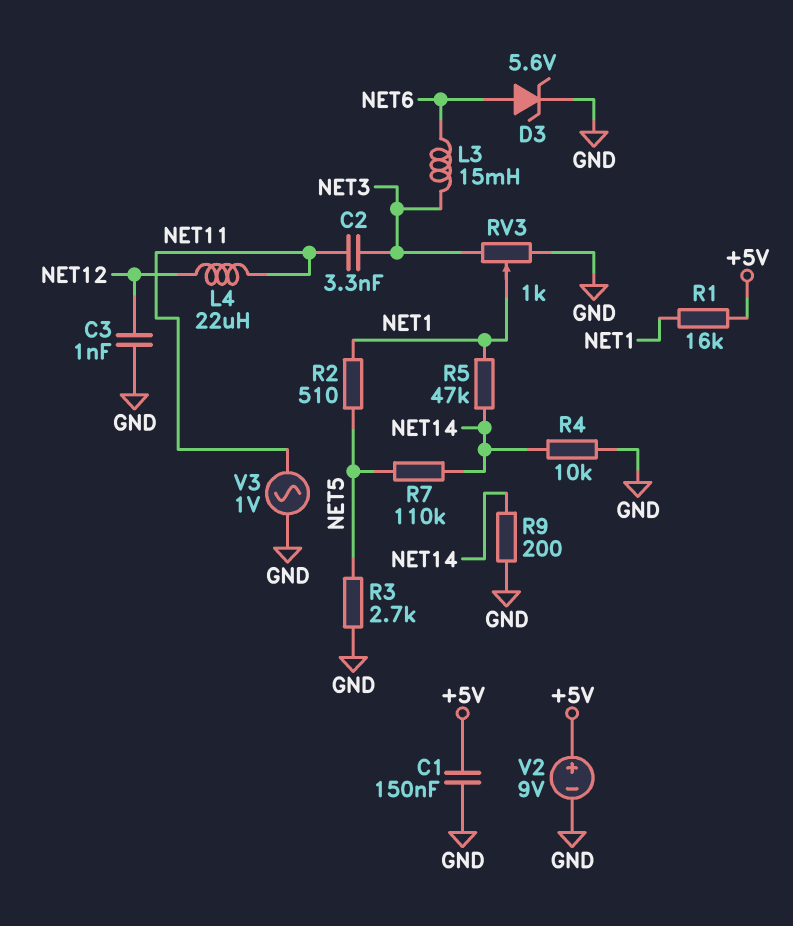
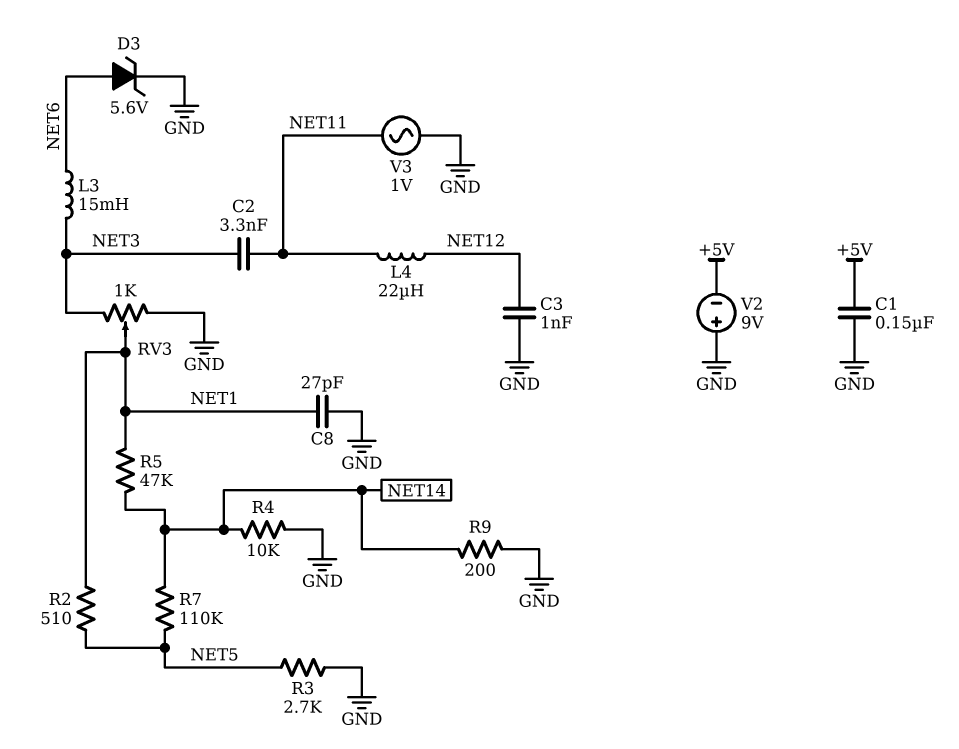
C8: none -> 27pF (GND, NET1)
R1: 16k (+5V, NET1) -> none
V2: 9V (plus +5V, minus GND) -> 9V (plus GND, minus +5V)

